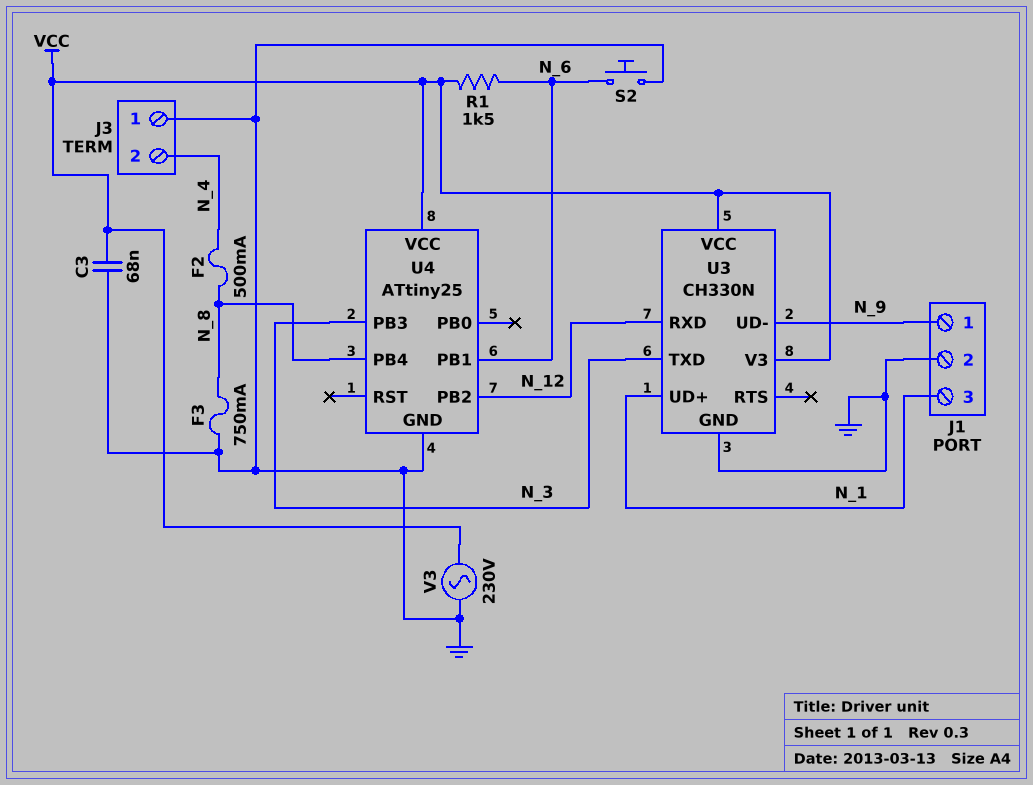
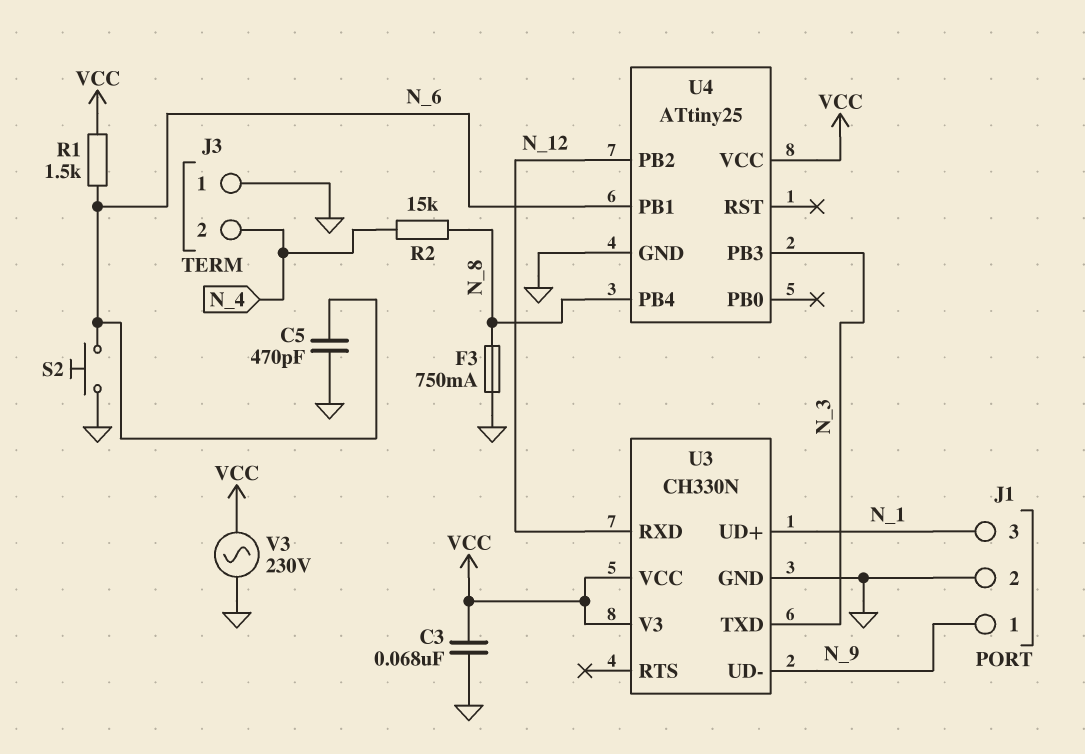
C5: none -> 470pF (GND, N_6)
F2: 500mA (N_4, N_8) -> none
R2: none -> 15k (N_4, N_8)

